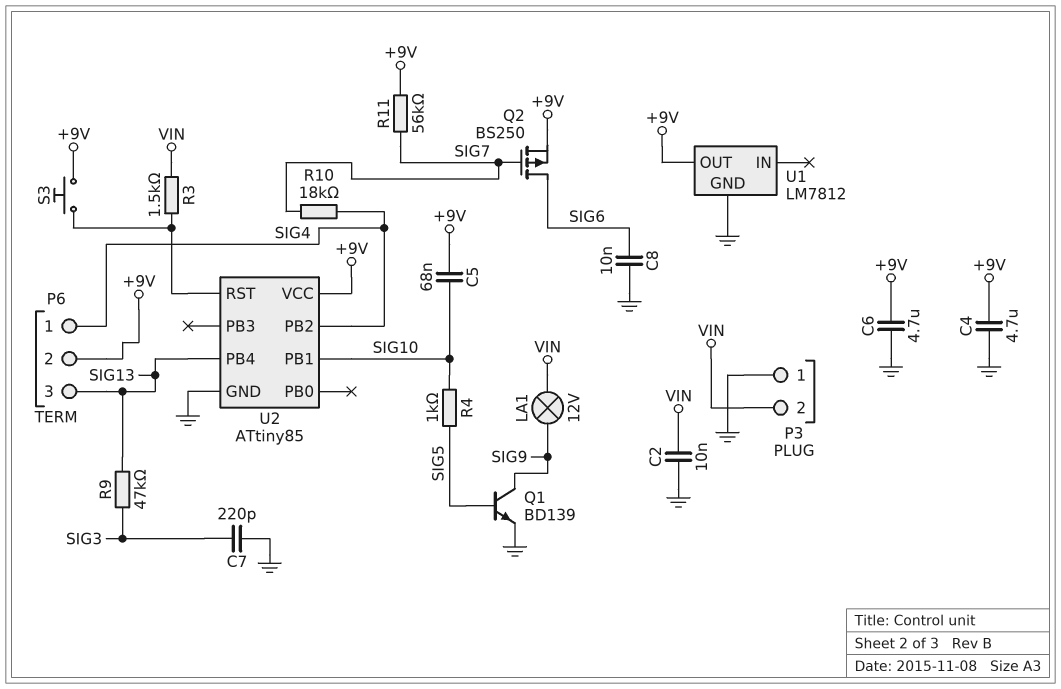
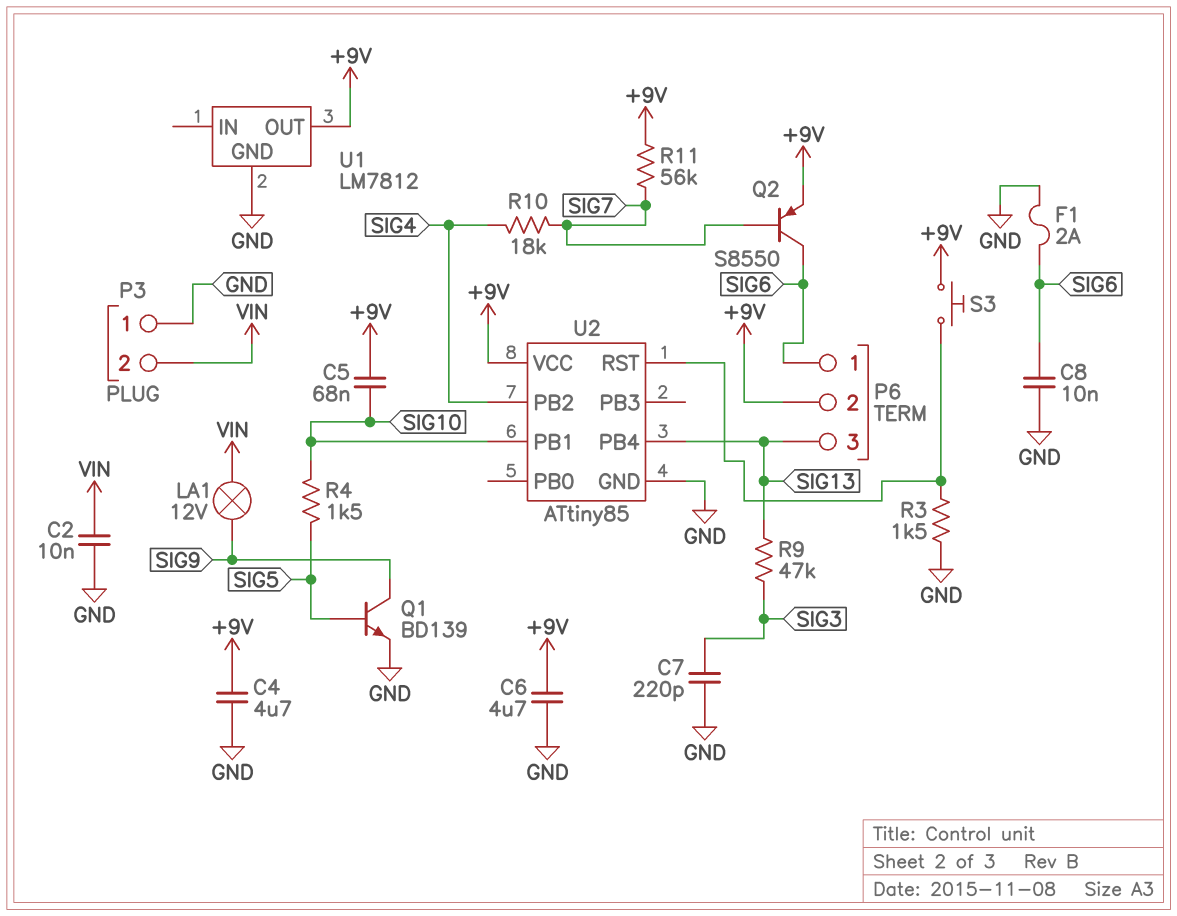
F1: none -> 2A (GND, SIG6)
P6 pin 1: SIG4 -> SIG6
Q2: PMOS BS250 (G SIG7, D SIG6, S +9V) -> PNP S8550 (B SIG7, C SIG6, E +9V)
R3: 1.5k (U2/RST, VIN) -> 1.5k (GND, U2/RST)
R4: 1k (SIG5, SIG10) -> 1.5k (SIG5, SIG10)

